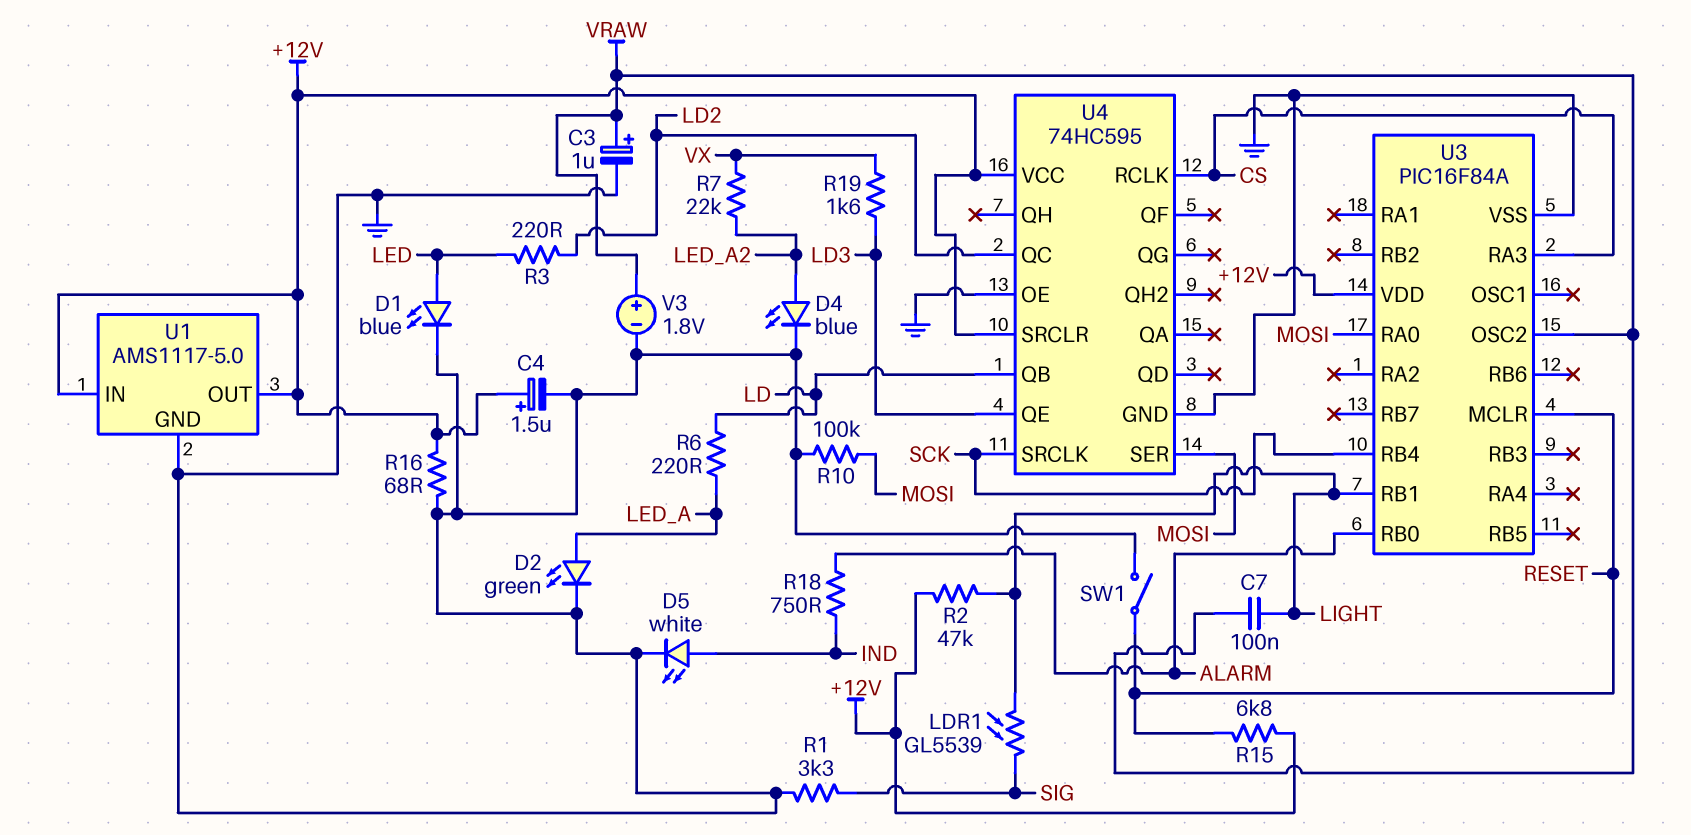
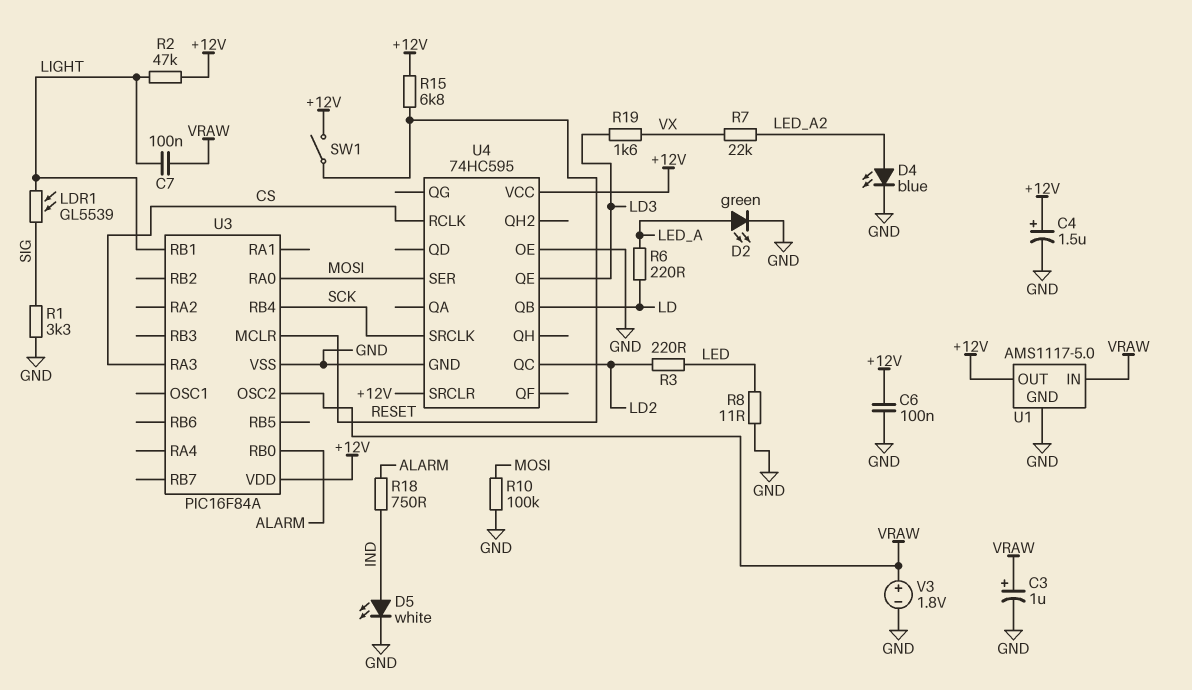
C6: none -> 100nF (+12V, GND)
D1: LED blue (A LED, K GND) -> none
R8: none -> 11 (GND, LED)
R16: 68 (+12V, GND) -> none
SW1: switch (GND, RESET) -> switch (+12V, RESET)
U1 pin IN: +12V -> VRAW

